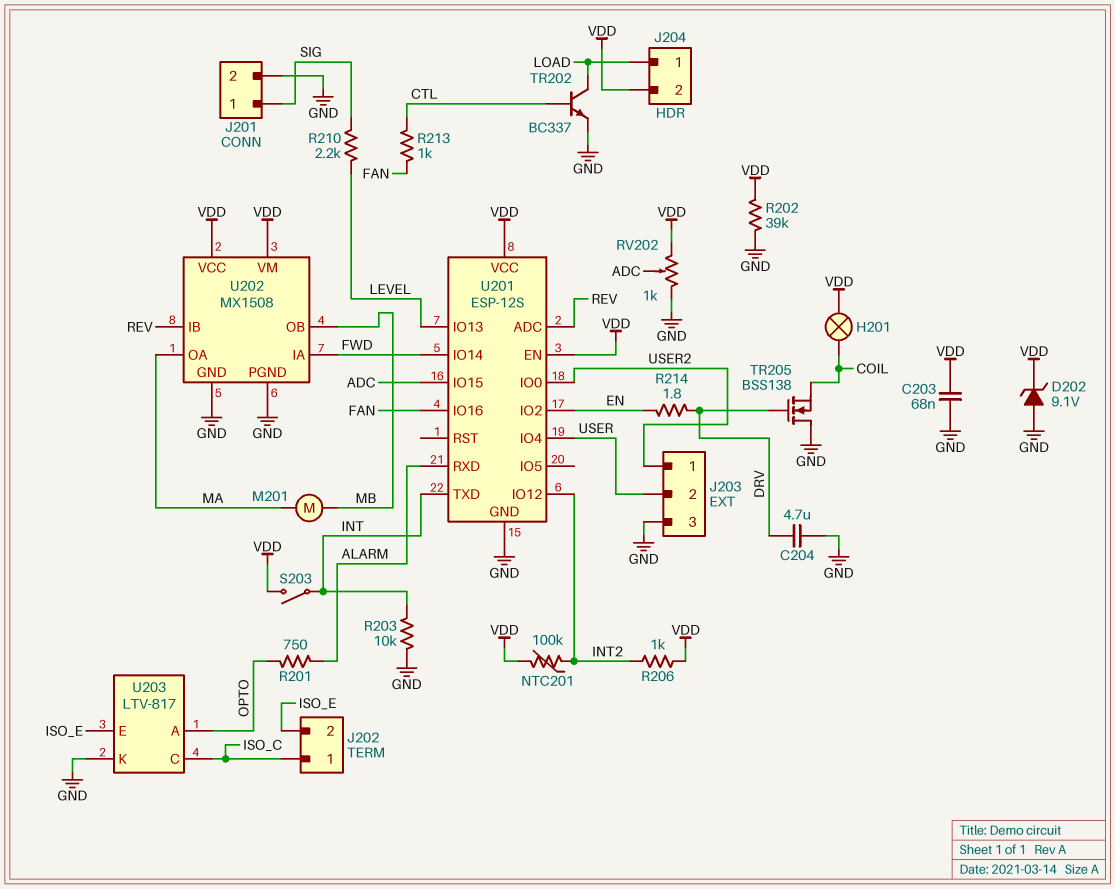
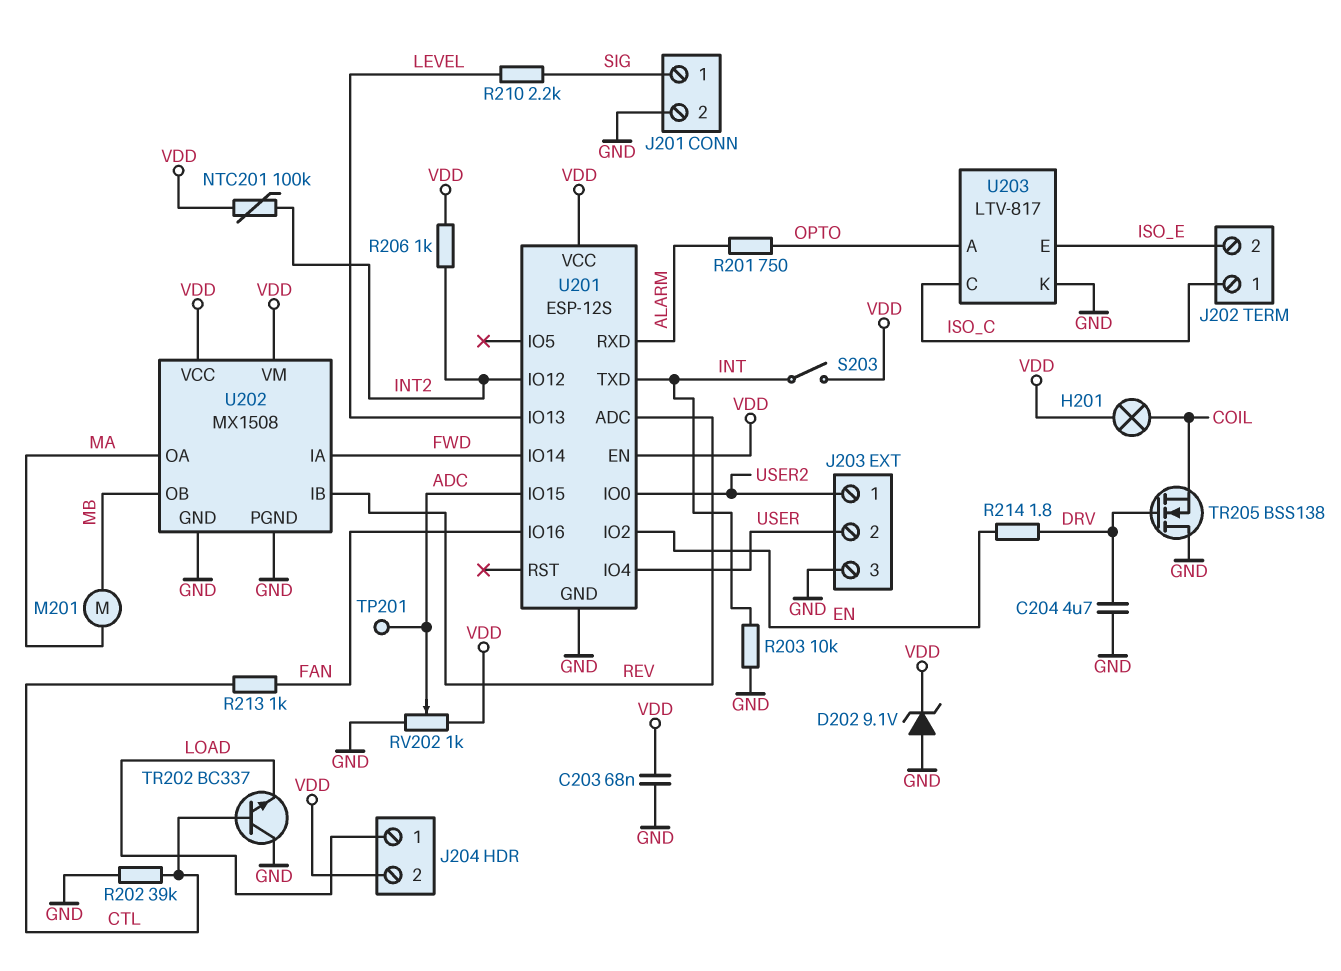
R202: 39k (GND, VDD) -> 39k (CTL, GND)
TP201: none -> test point (ADC)
TR202: NPN BC337 (B CTL, C LOAD, E GND) -> NPN BC337 (B CTL, C GND, E LOAD)

